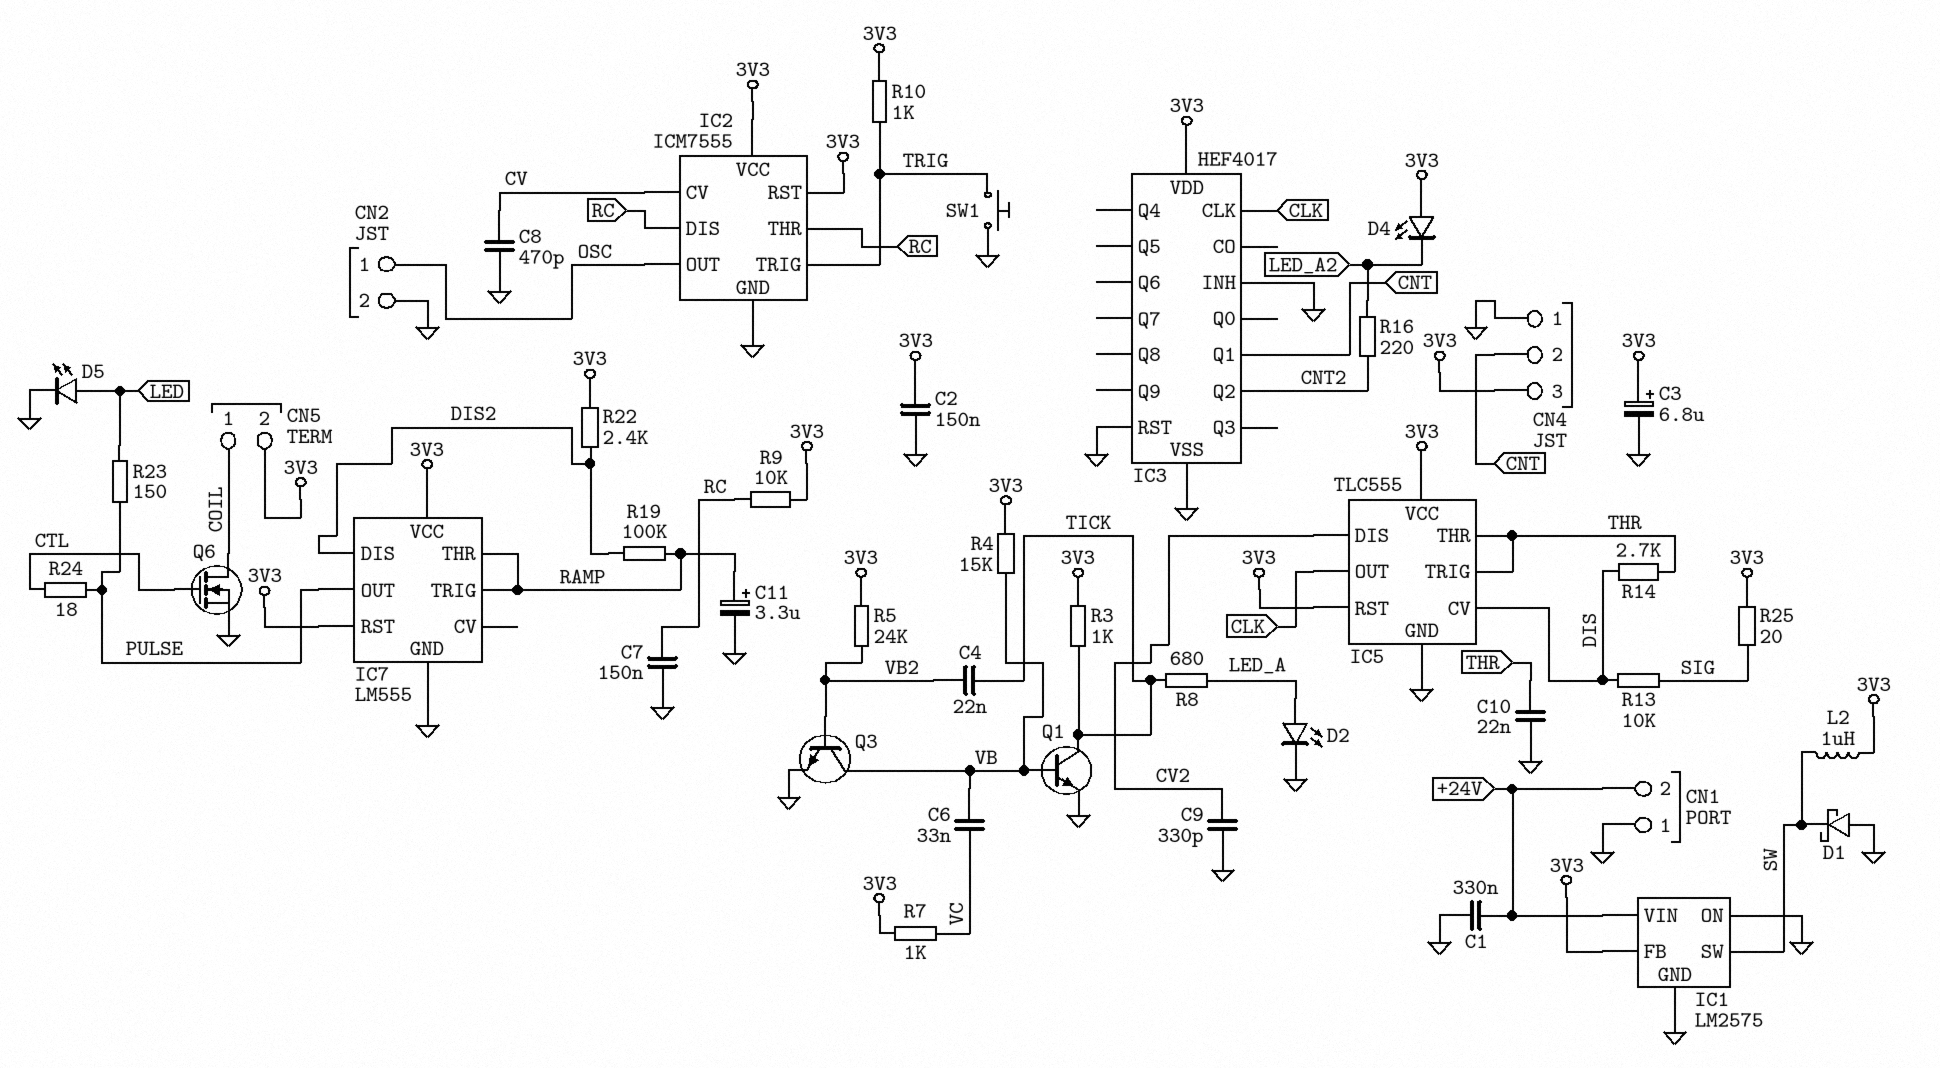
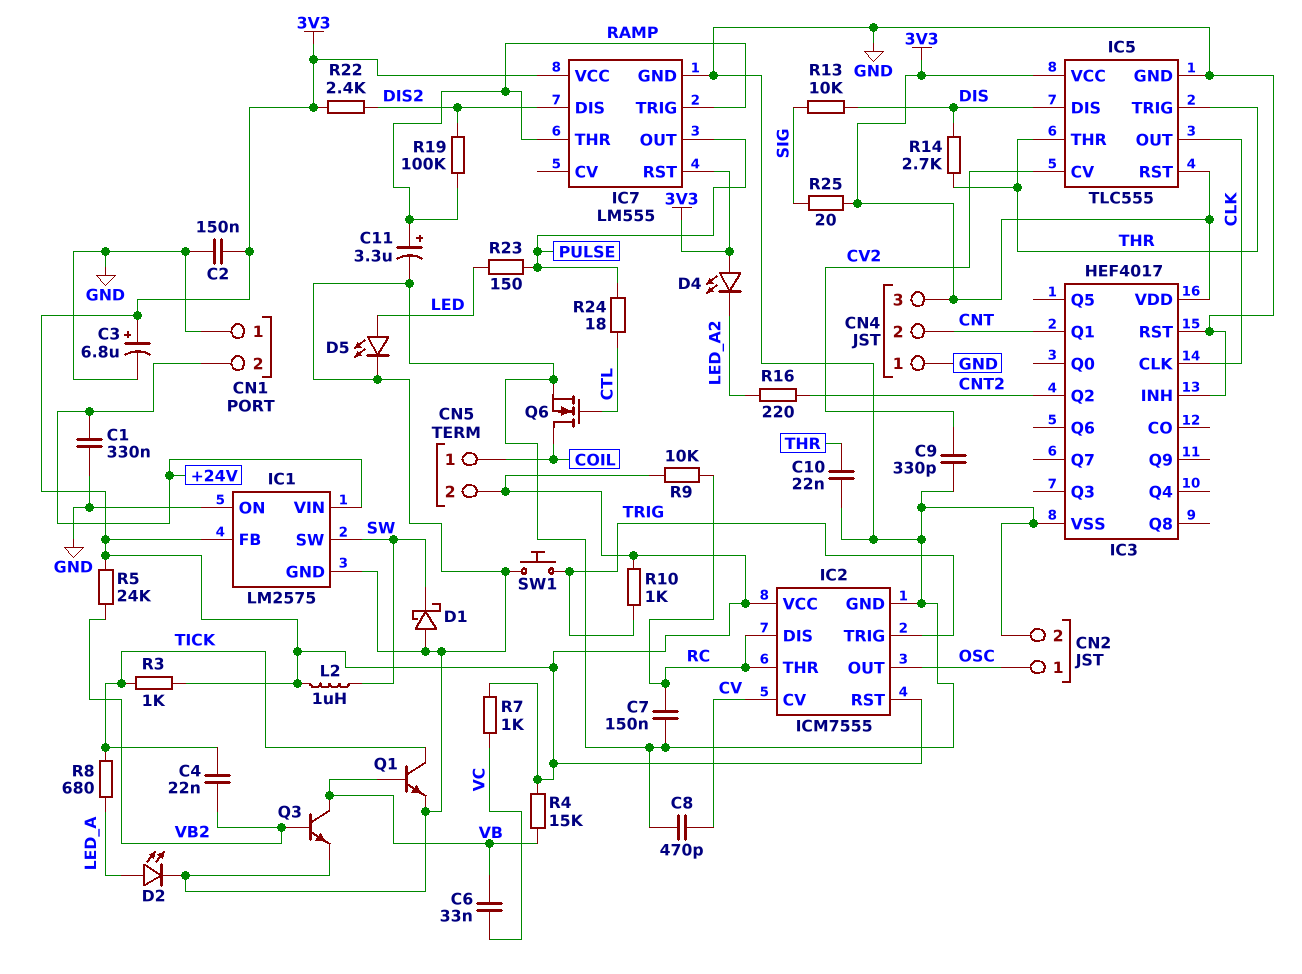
IC5 pin CV: DIS -> CV2
IC5 pin DIS: CV2 -> DIS

